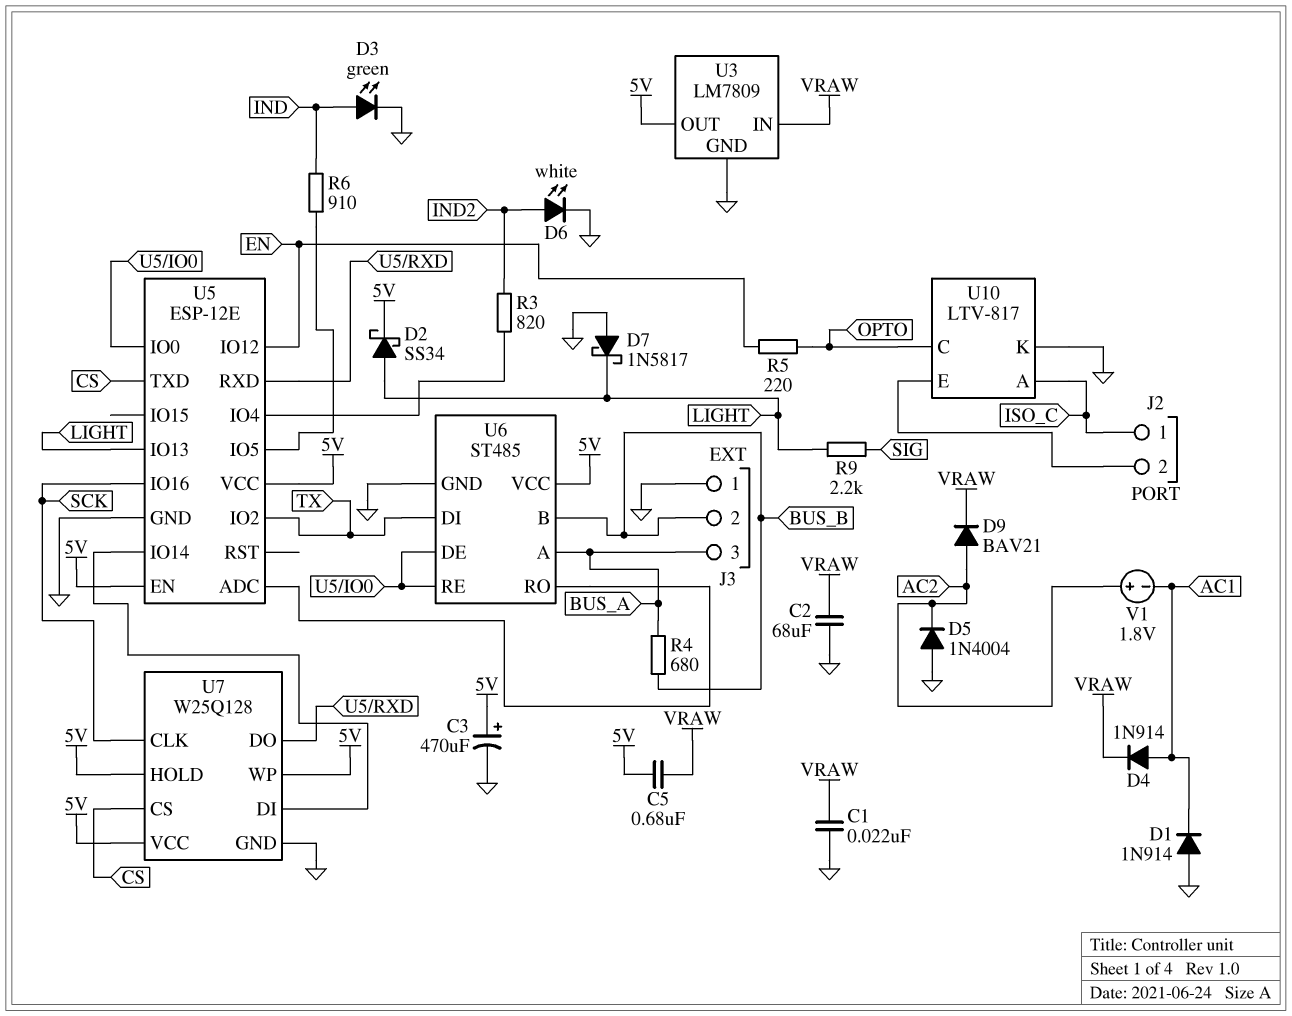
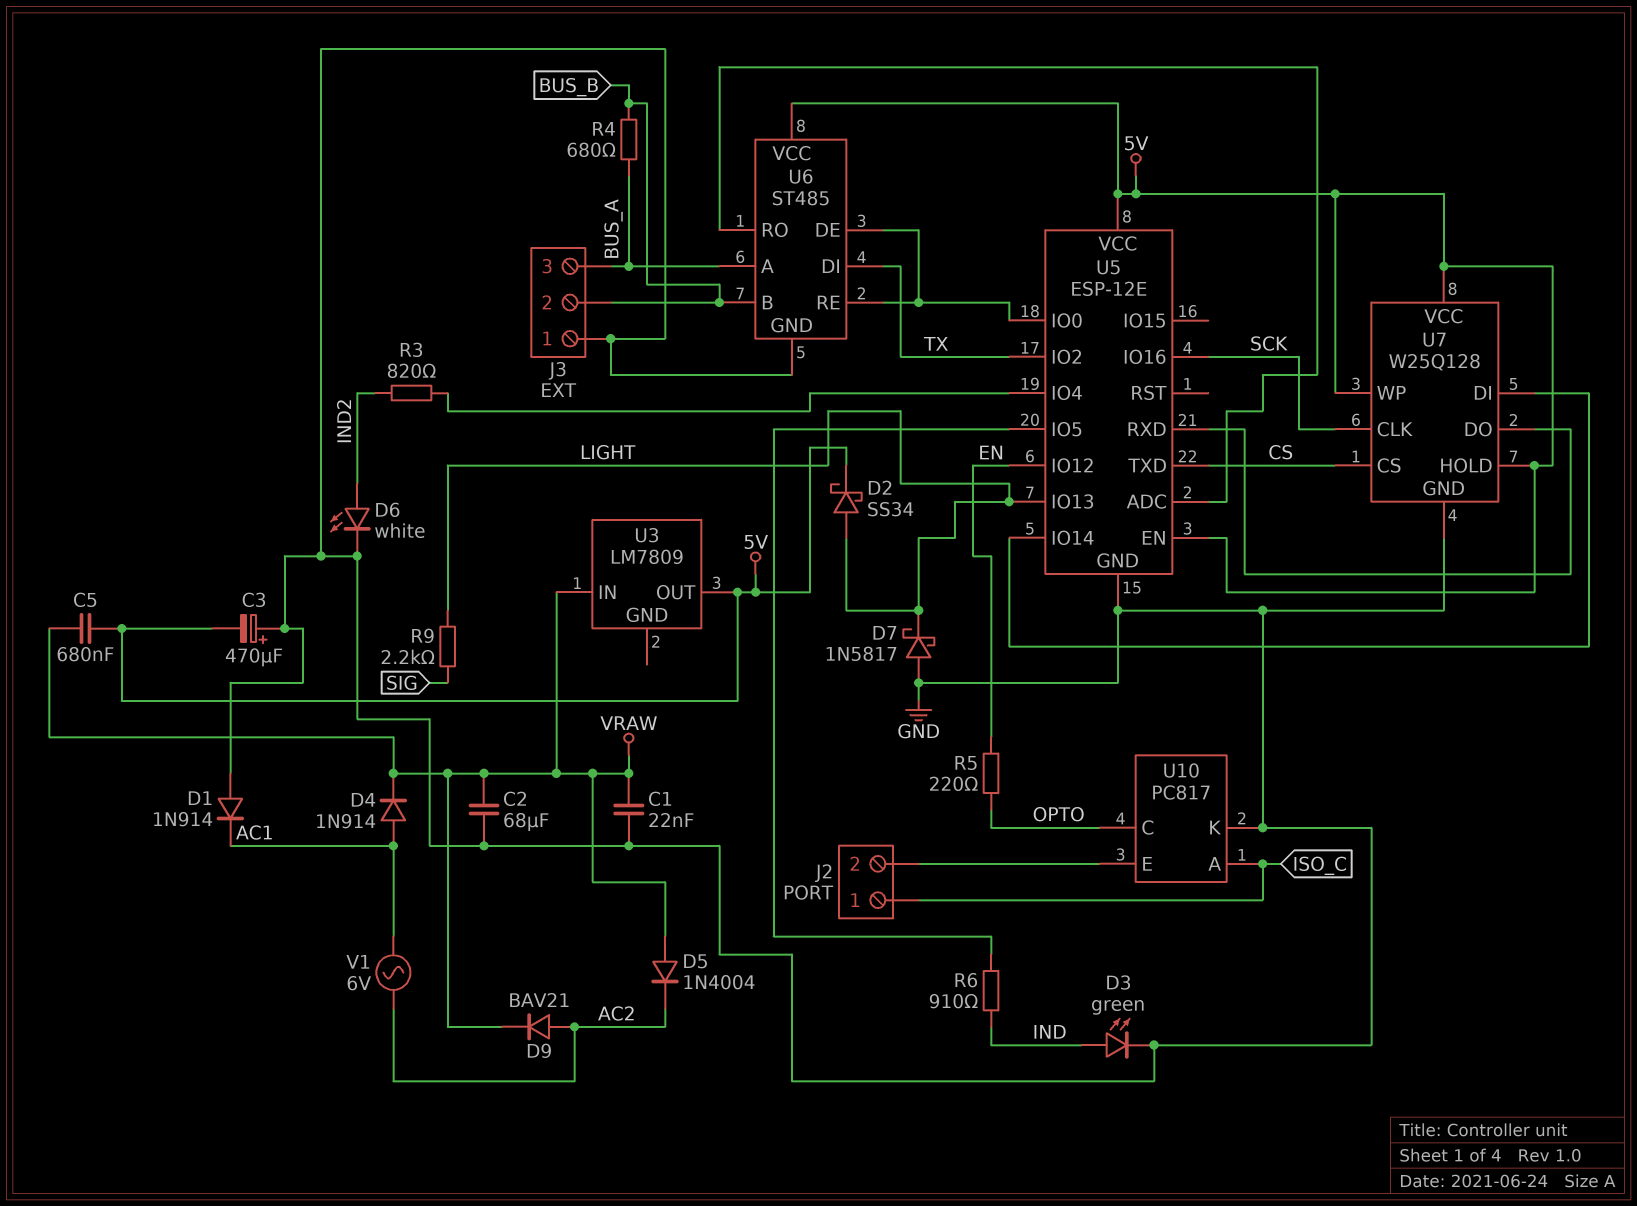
C3: 470uF (plus 5V, minus GND) -> 470uF (plus GND, minus 5V)
D5: diode 1N4004 (A GND, K AC2) -> diode 1N4004 (A VRAW, K AC2)
U3 pin GND: GND -> none
U10: LTV-817 -> PC817
V1: 1.8V (plus AC2, minus AC1) -> AC 6V (AC1, AC2)

